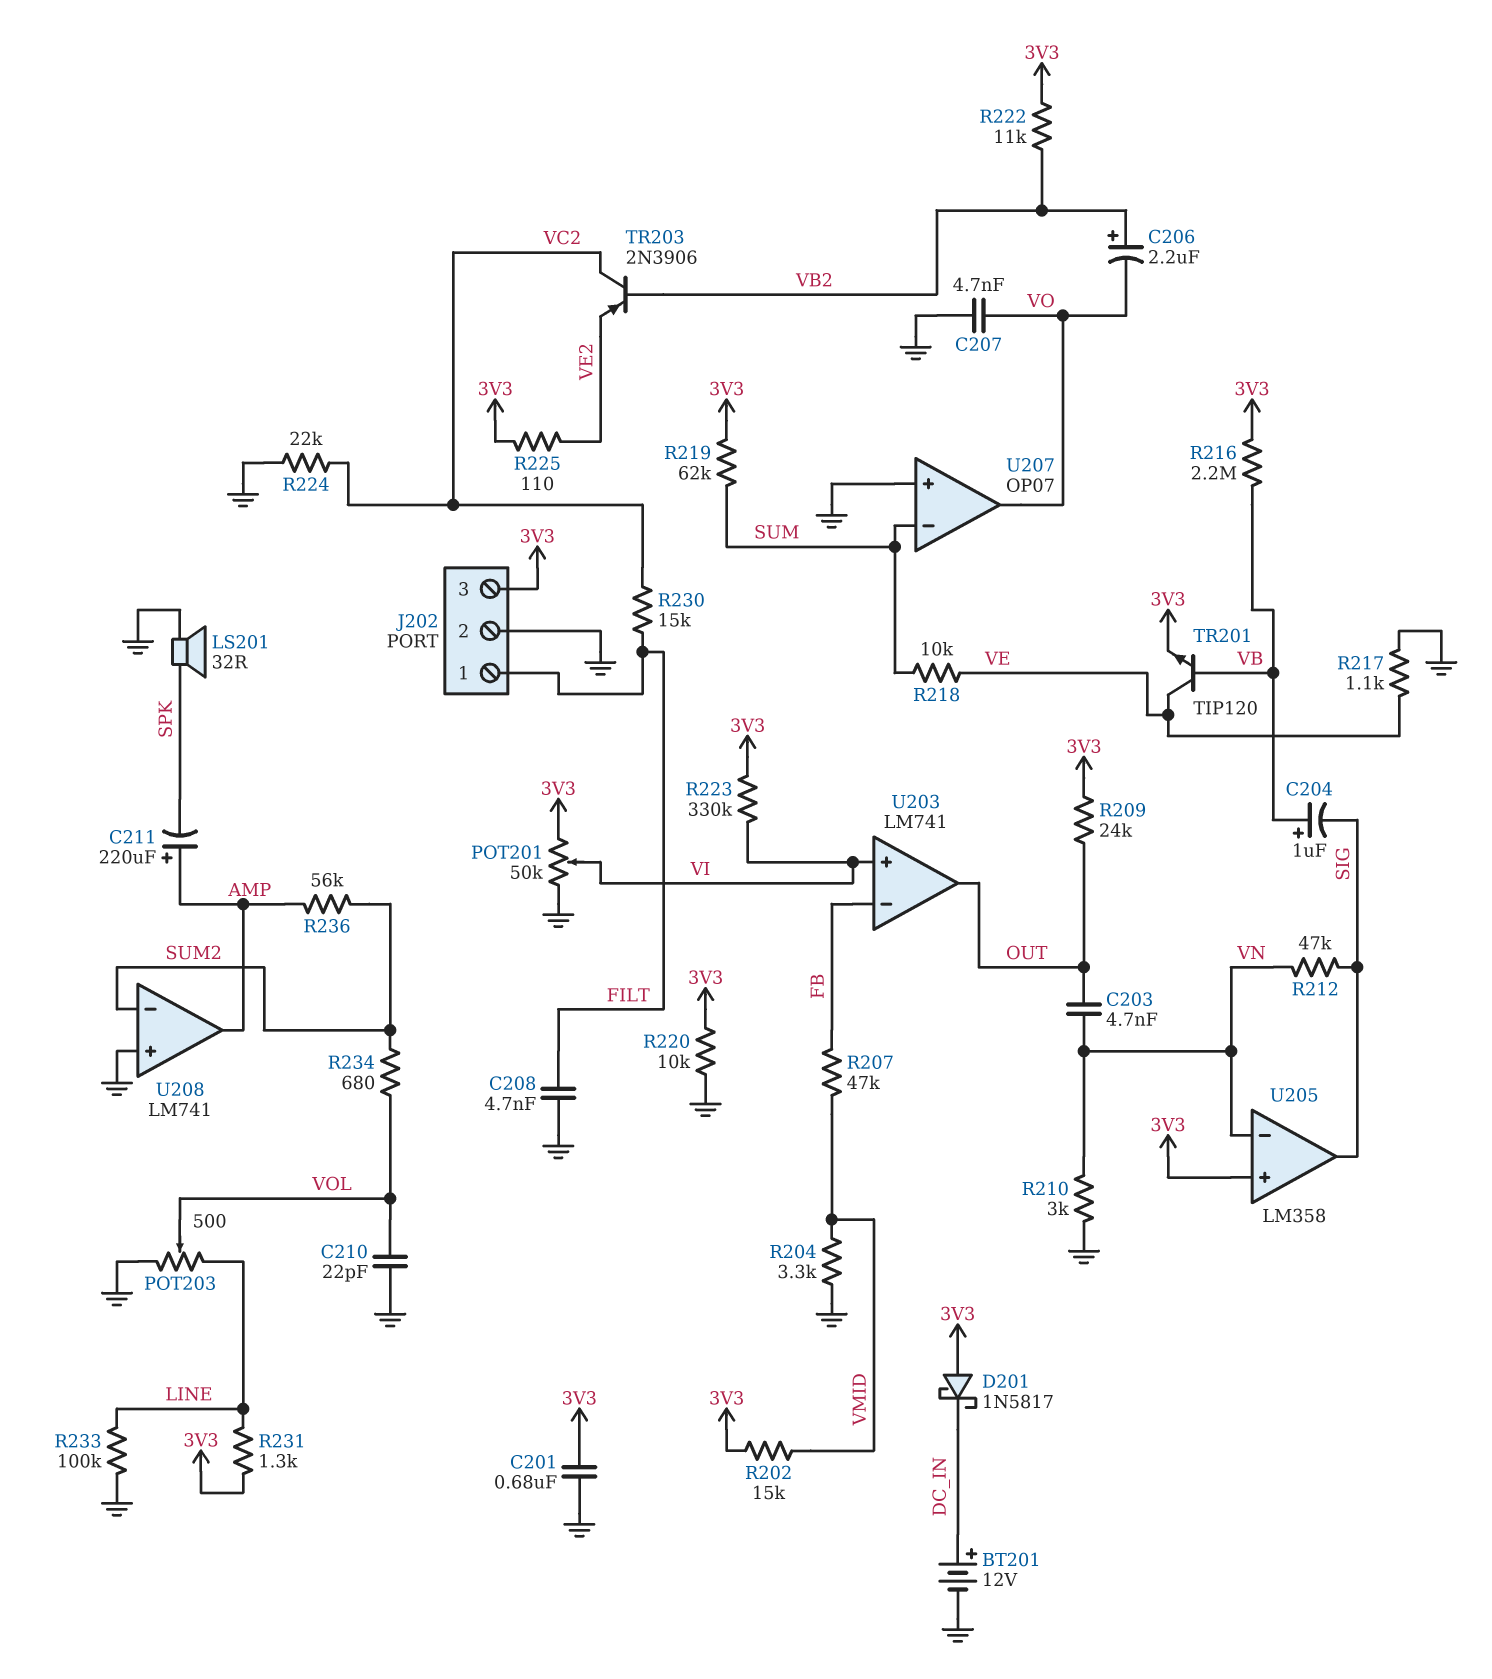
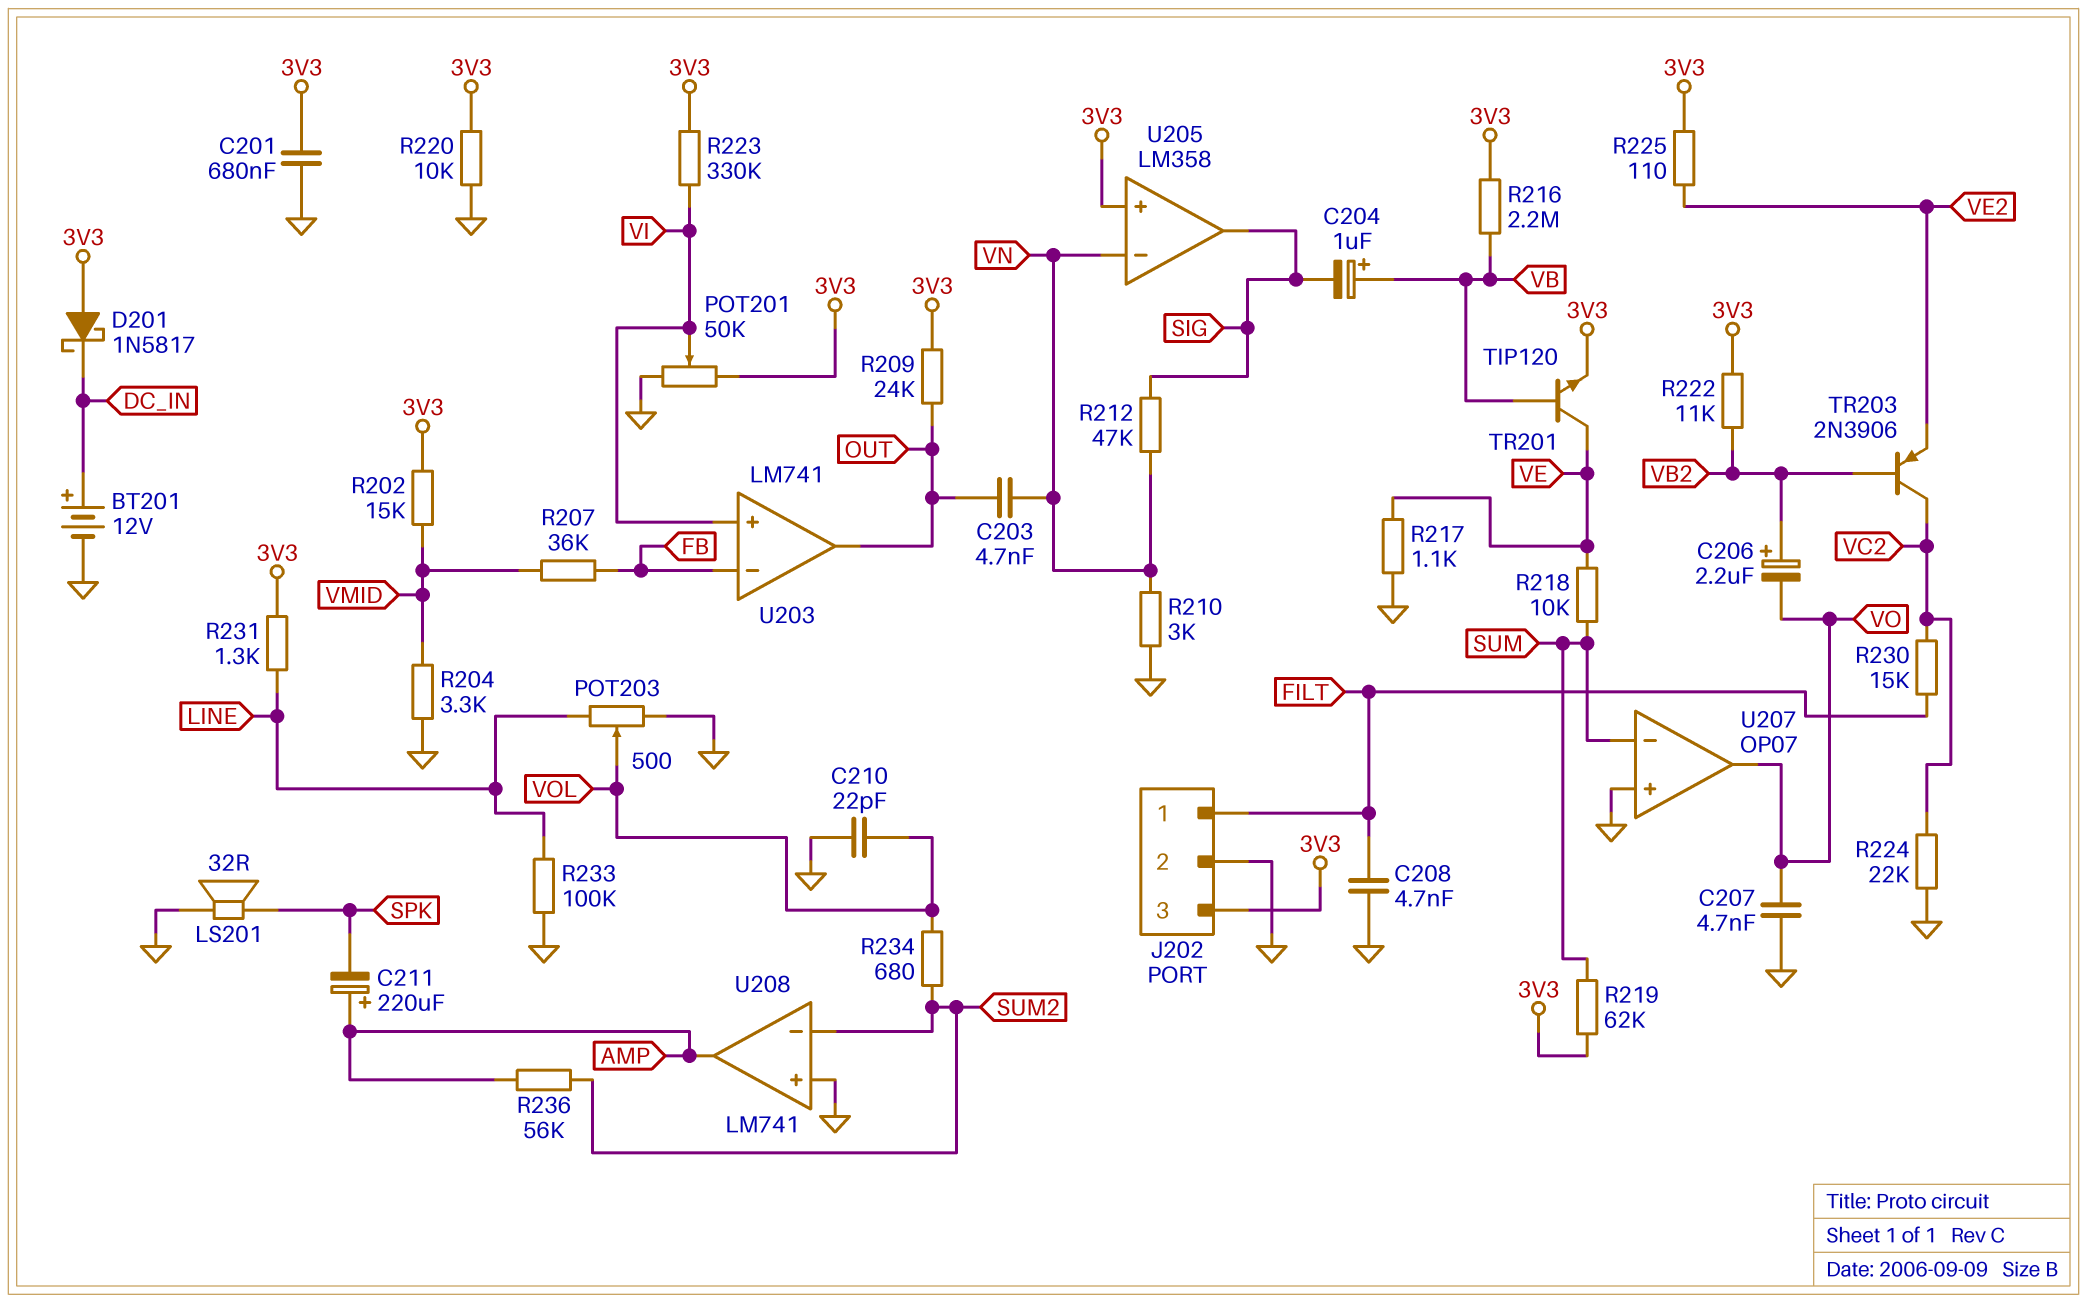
R207: 47k (FB, VMID) -> 36k (FB, VMID)

